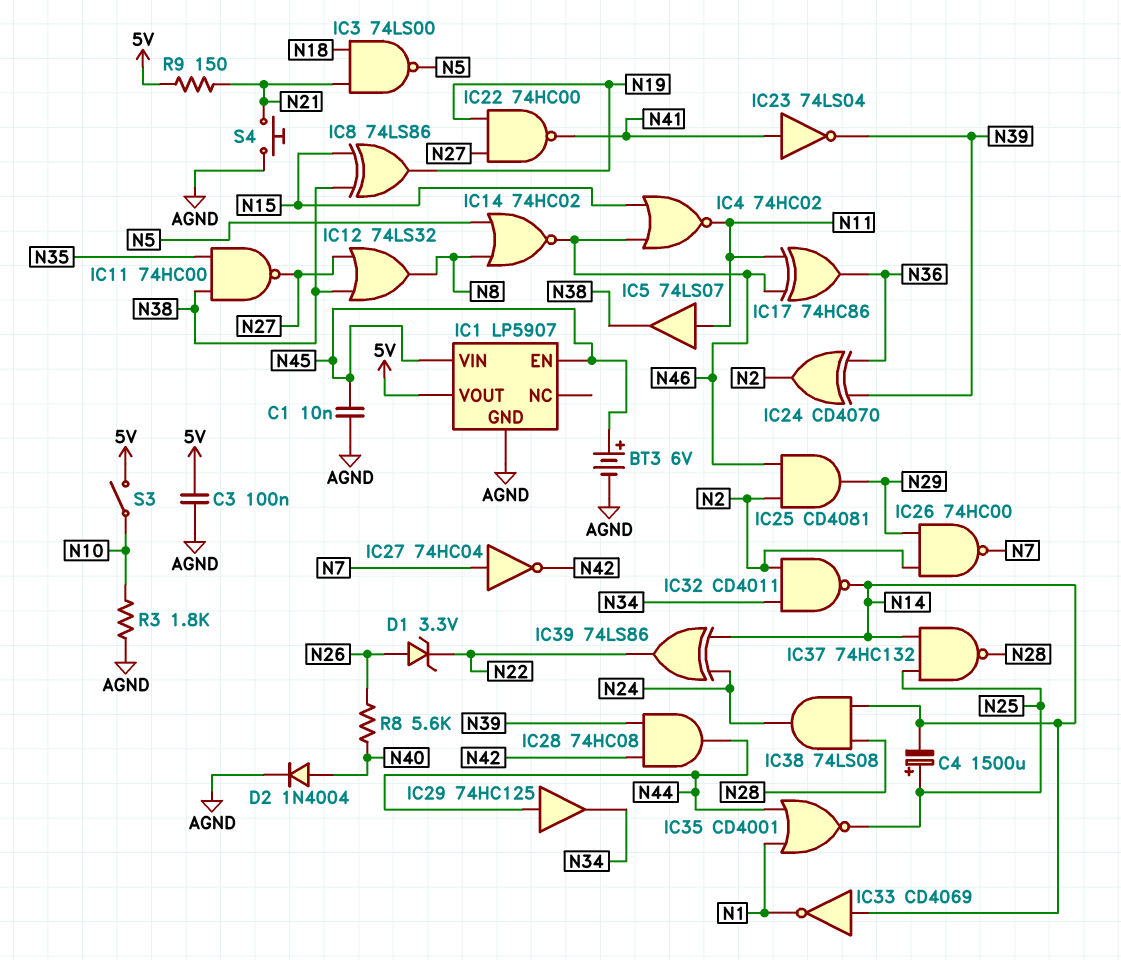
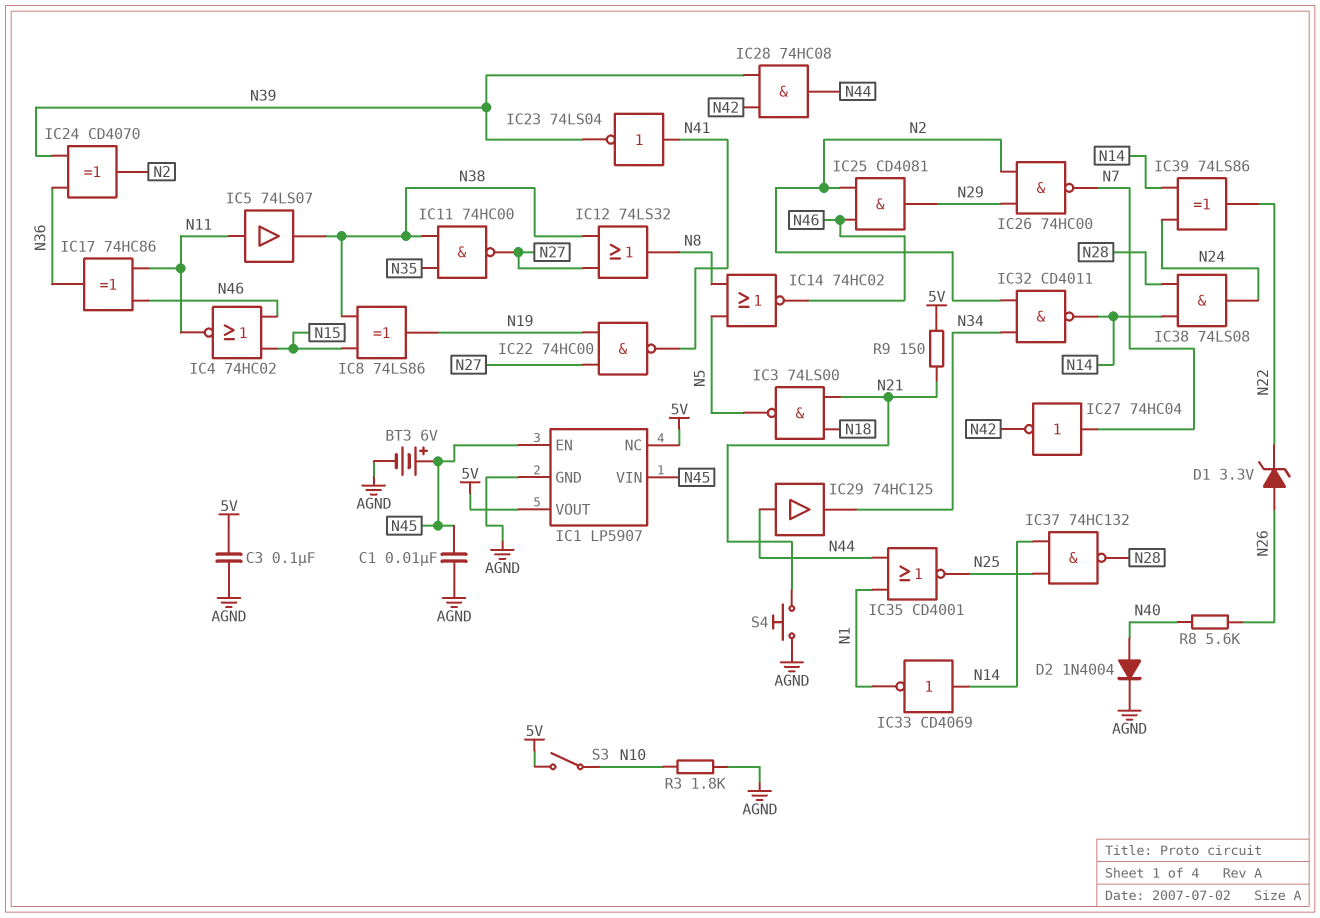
C4: 1500uF (plus N25, minus N14) -> none
IC1 pin NC: none -> 5V

